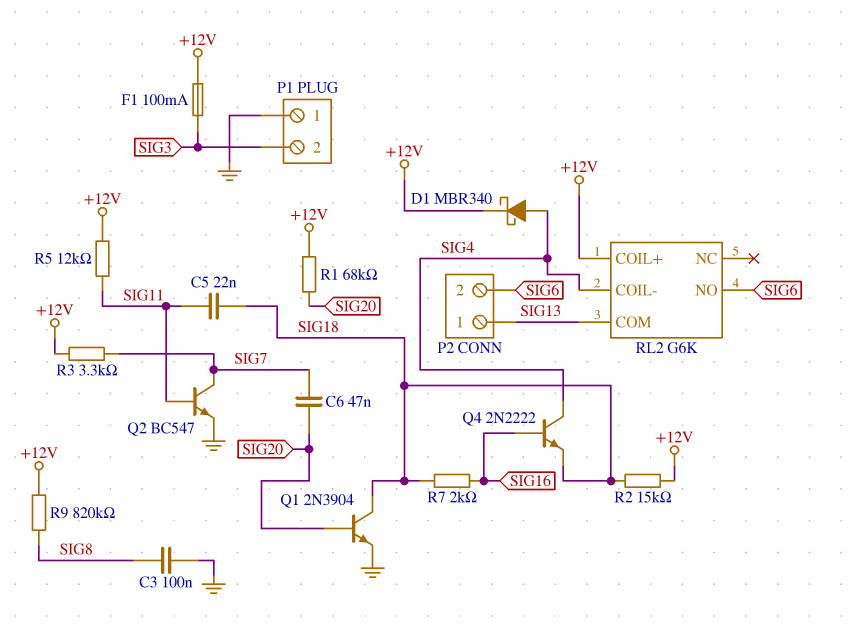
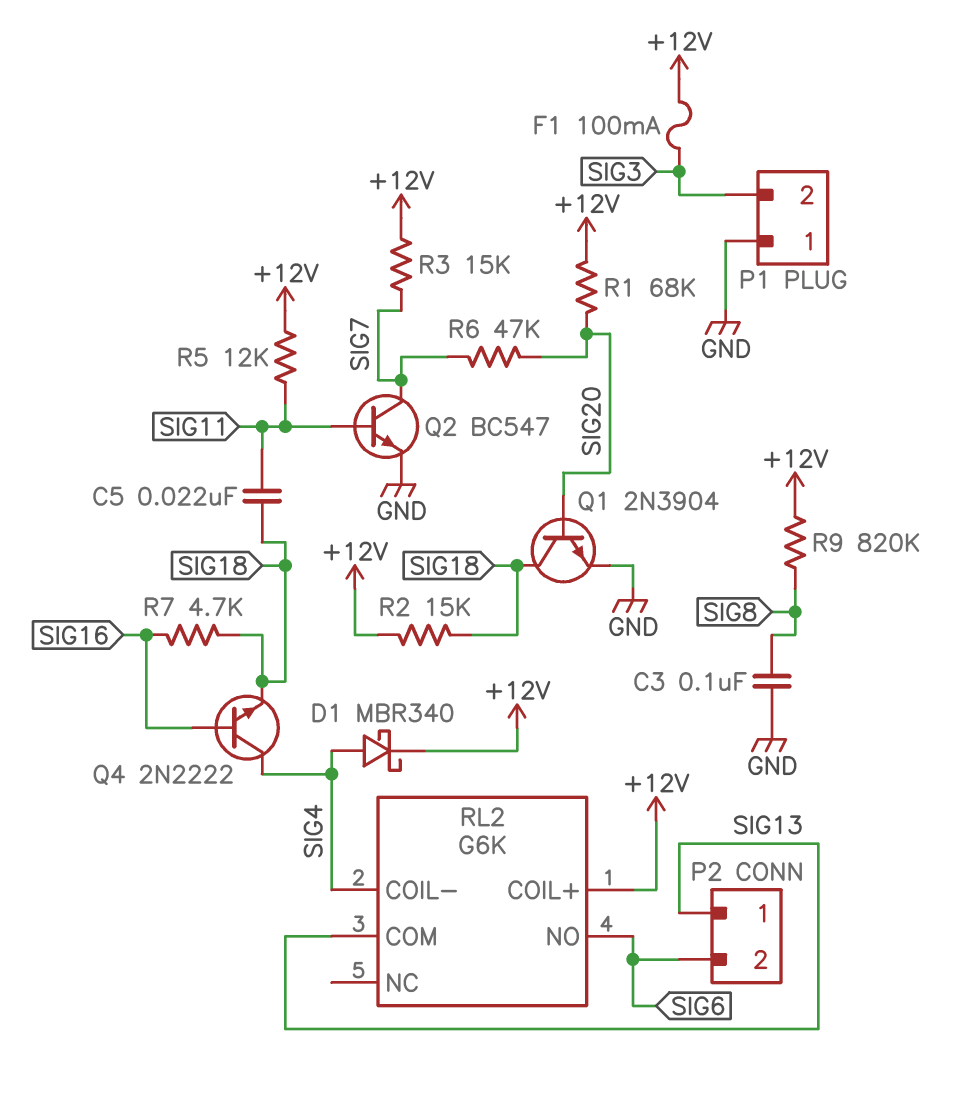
C6: 47nF (SIG7, SIG20) -> none
R3: 3.3k (+12V, SIG7) -> 15k (+12V, SIG7)
R6: none -> 47k (SIG7, SIG20)
R7: 2k (SIG16, SIG18) -> 4.7k (SIG16, SIG18)

